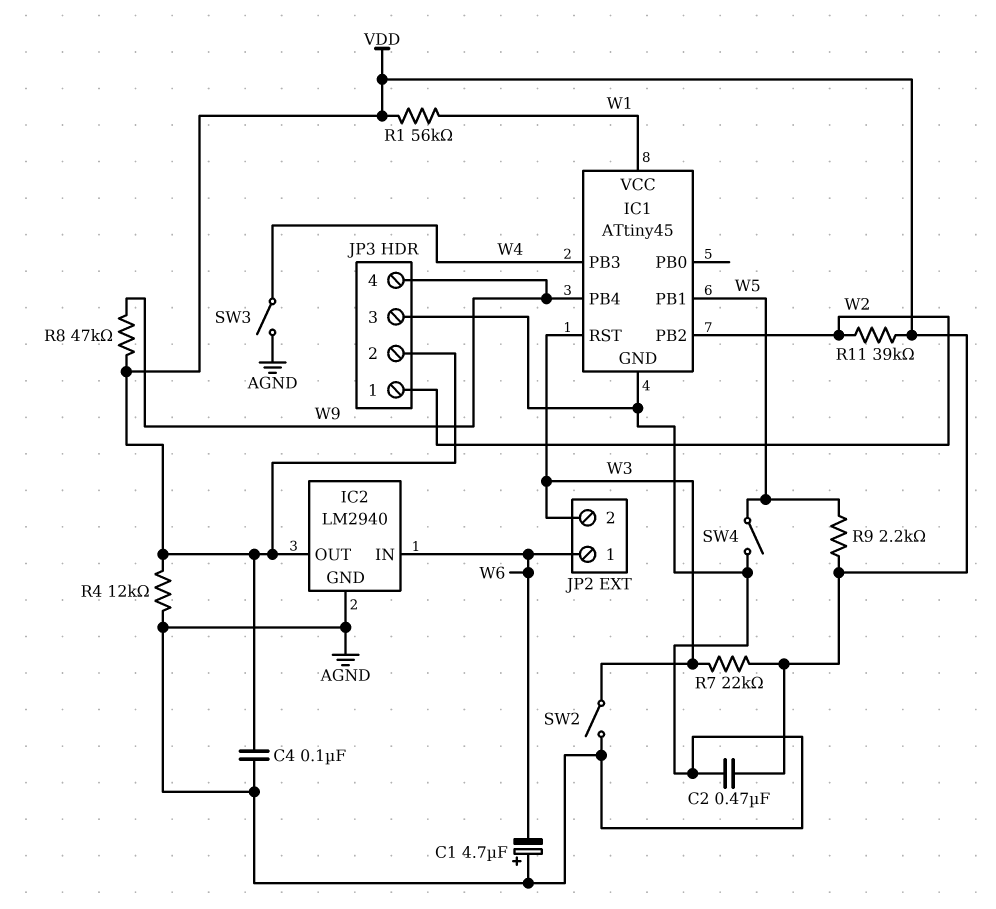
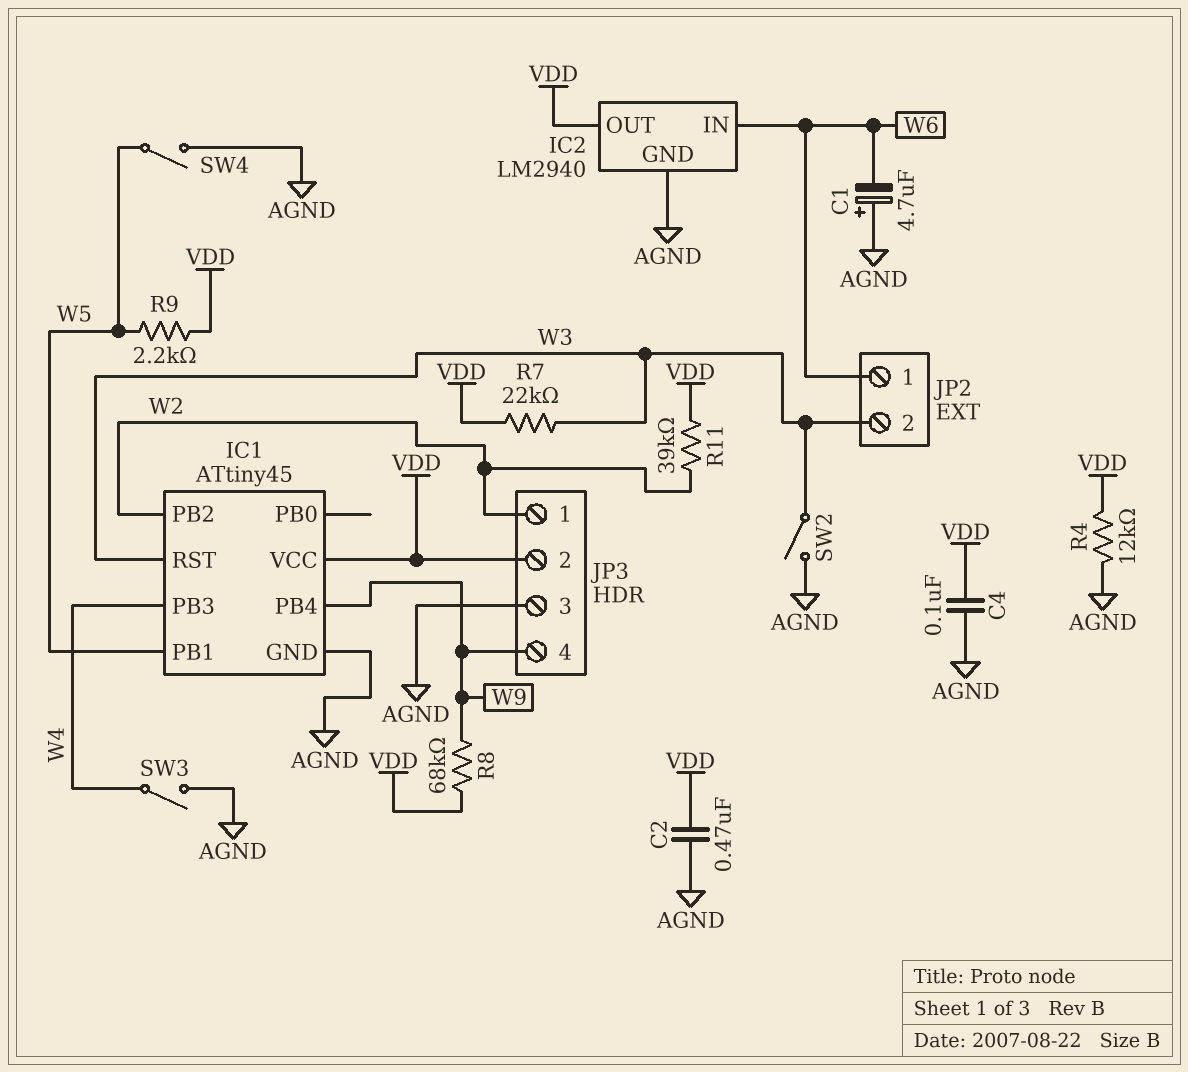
IC1 pin VCC: W1 -> VDD
R1: 56k (VDD, W1) -> none
R8: 47k (VDD, W9) -> 68k (VDD, W9)

